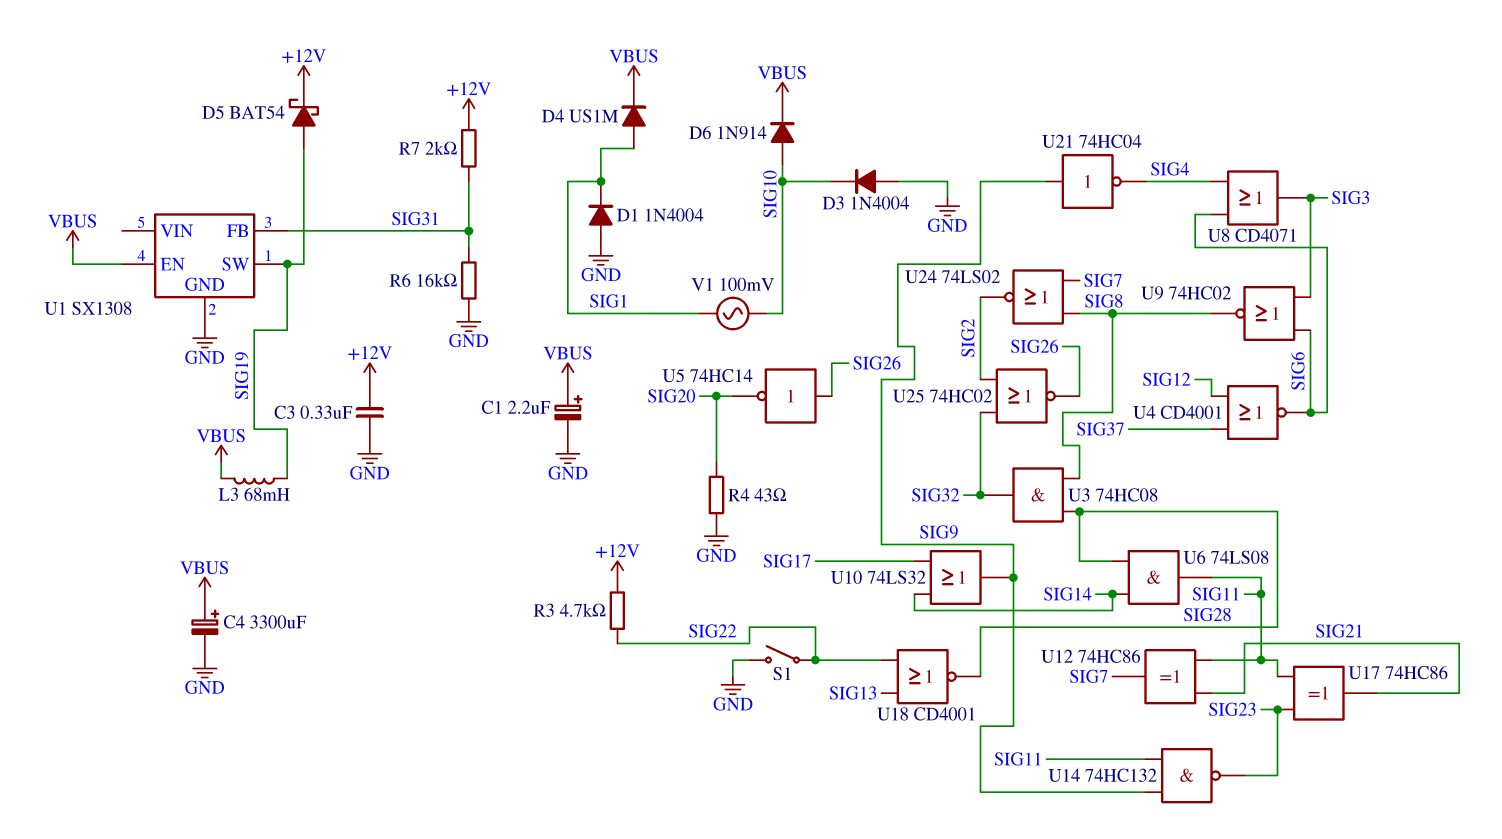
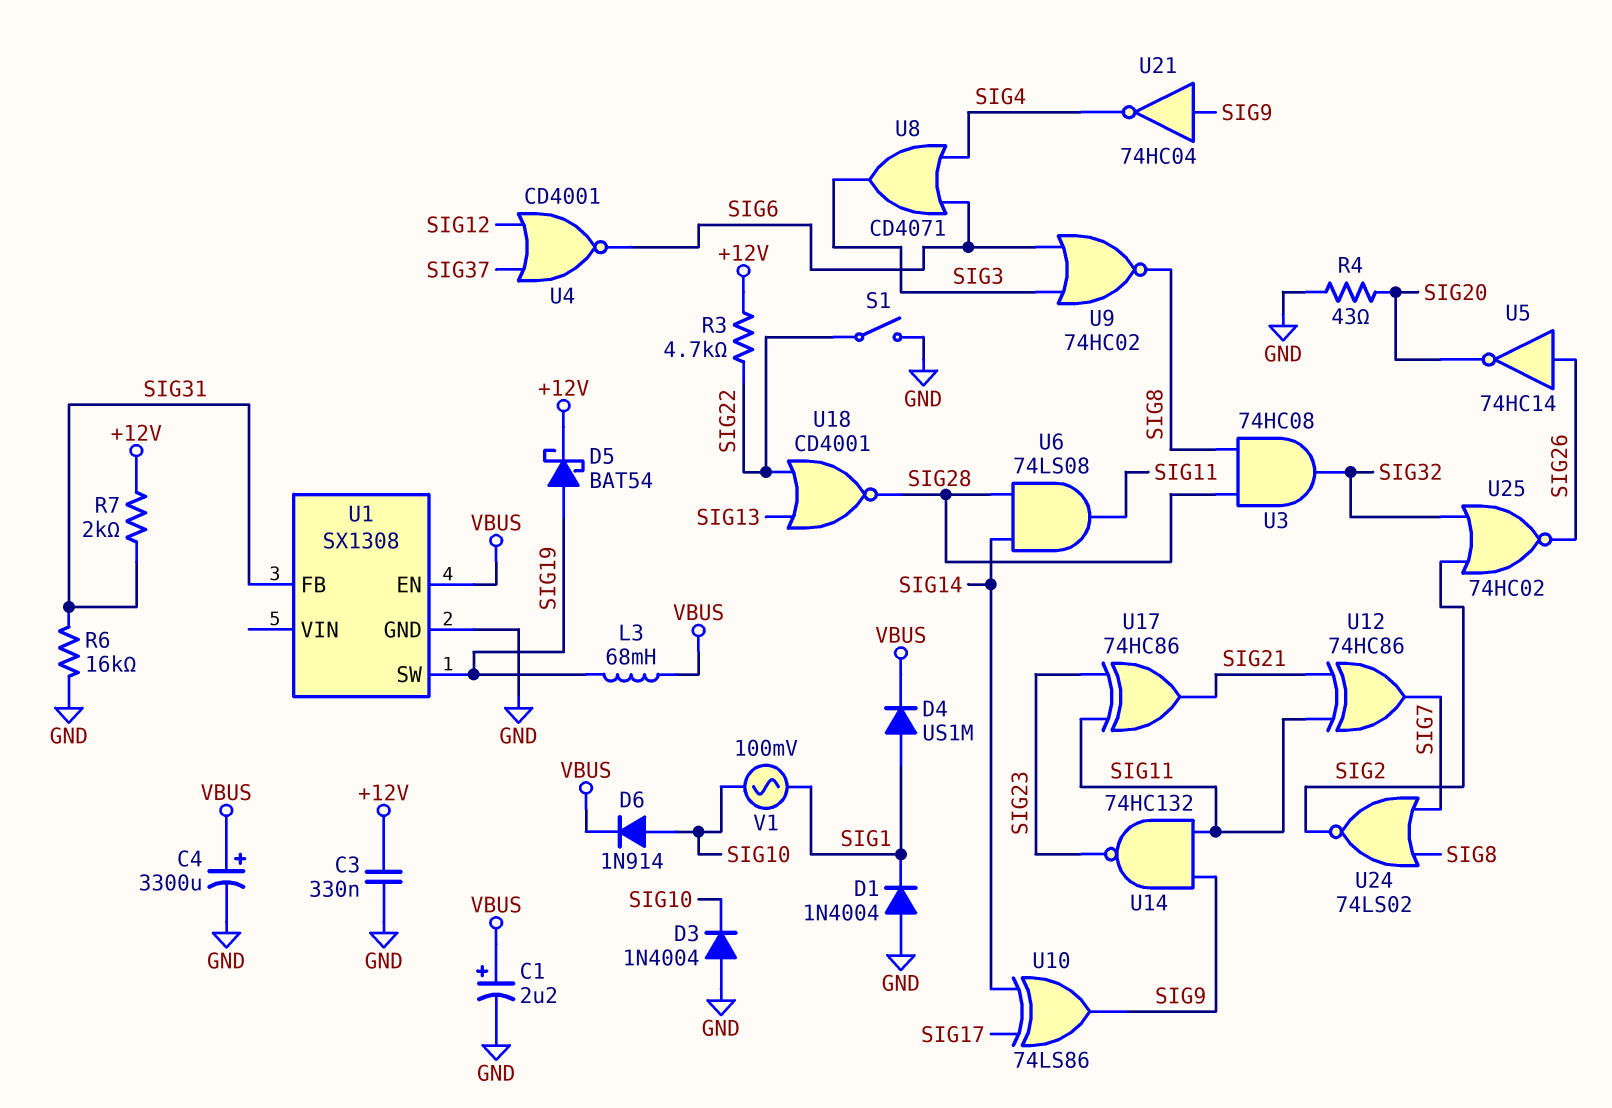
U10: OR 74LS32 (in SIG14, in SIG17, out SIG9) -> XOR 74LS86 (in SIG14, in SIG17, out SIG9)

